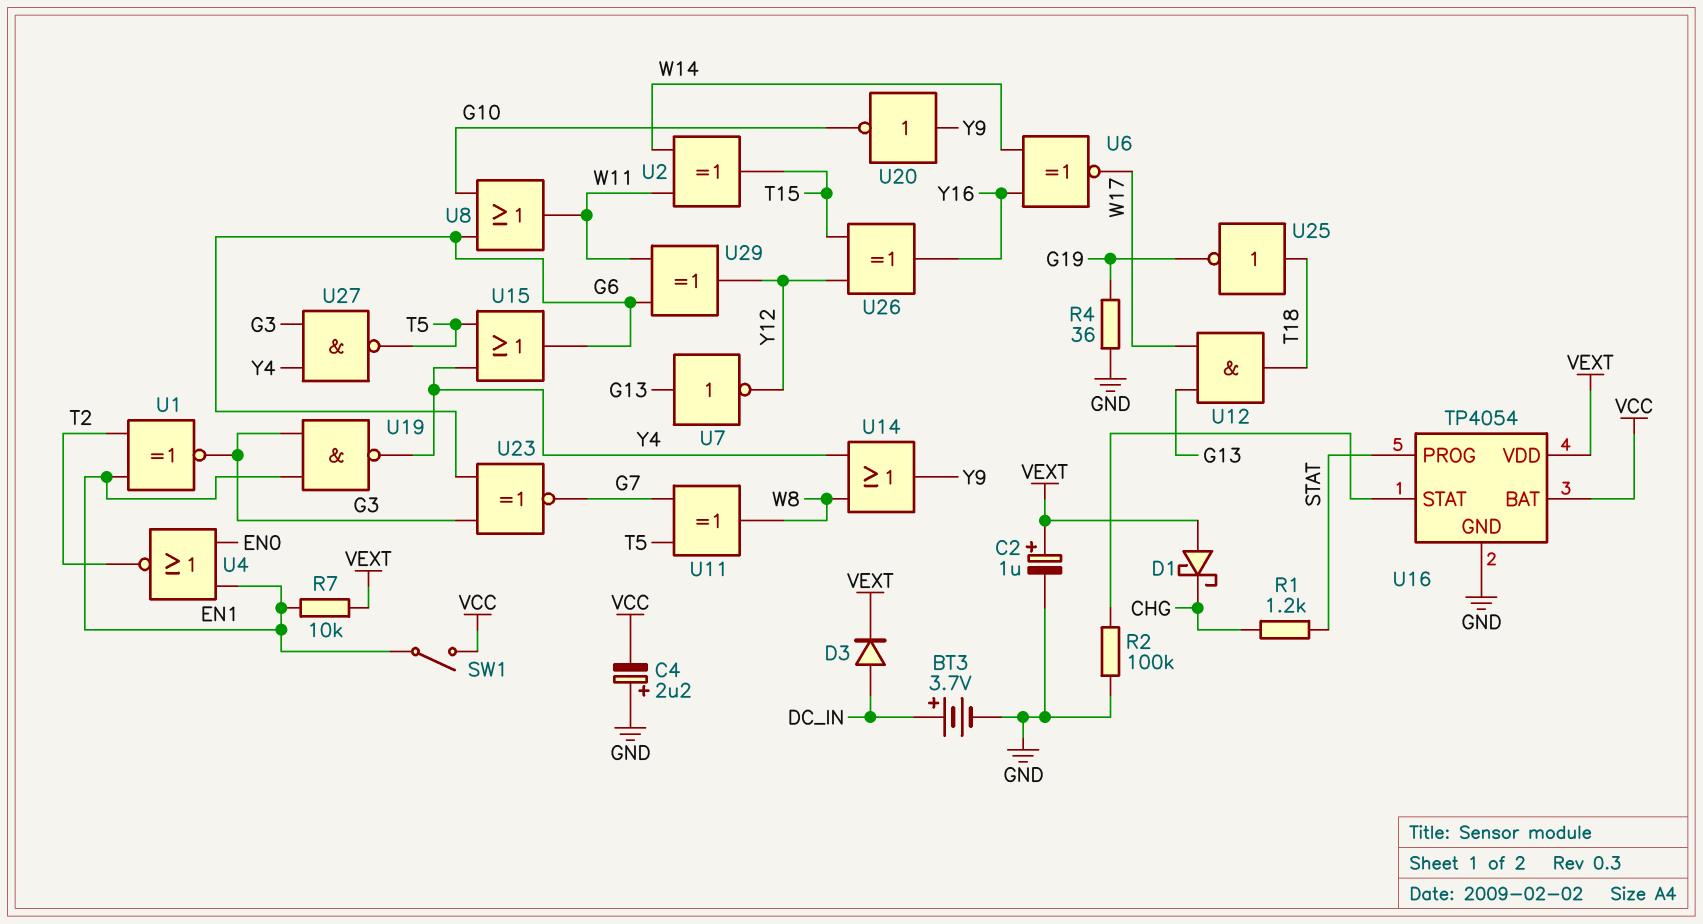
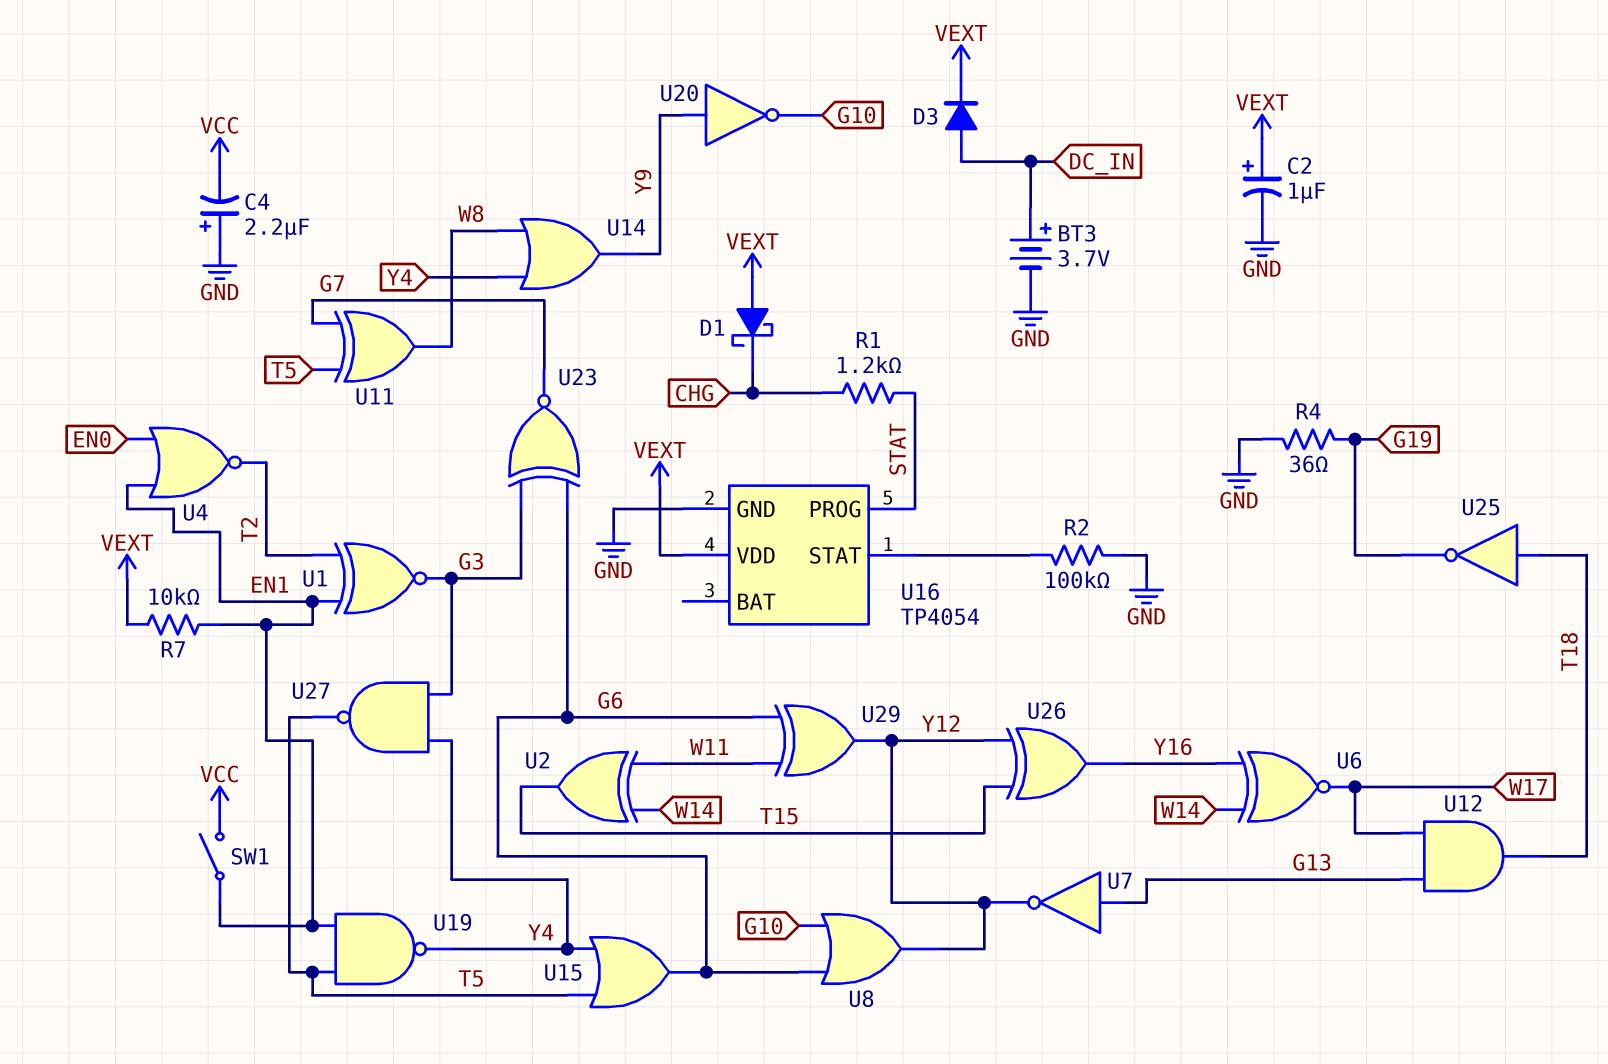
U8: OR (in G6, in G10, out W11) -> OR (in G6, in G10, out Y12)
U16 pin BAT: VCC -> none
U19: NAND (in EN1, in G3, out Y4) -> NAND (in EN1, in T5, out Y4)

